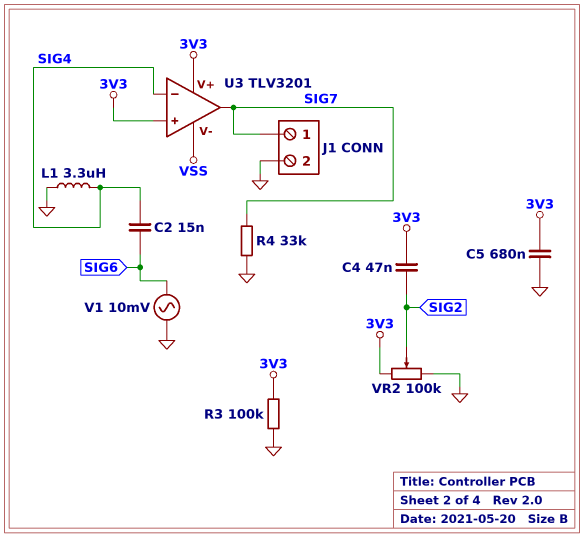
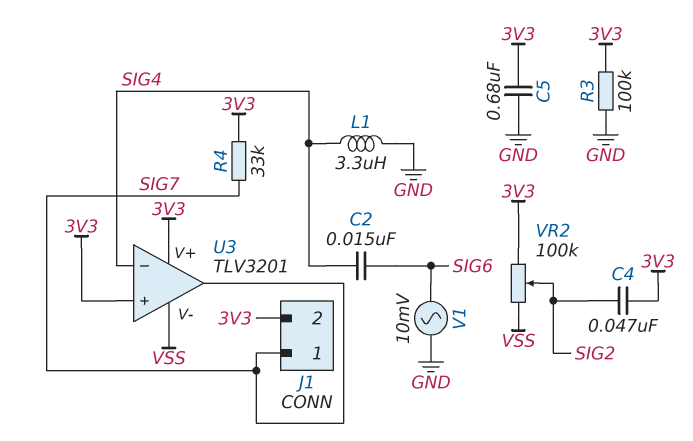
J1 pin 2: GND -> 3V3
R4: 33k (GND, SIG7) -> 33k (3V3, SIG7)
VR2: 100k (3V3, GND, wiper SIG2) -> 100k (3V3, VSS, wiper SIG2)

